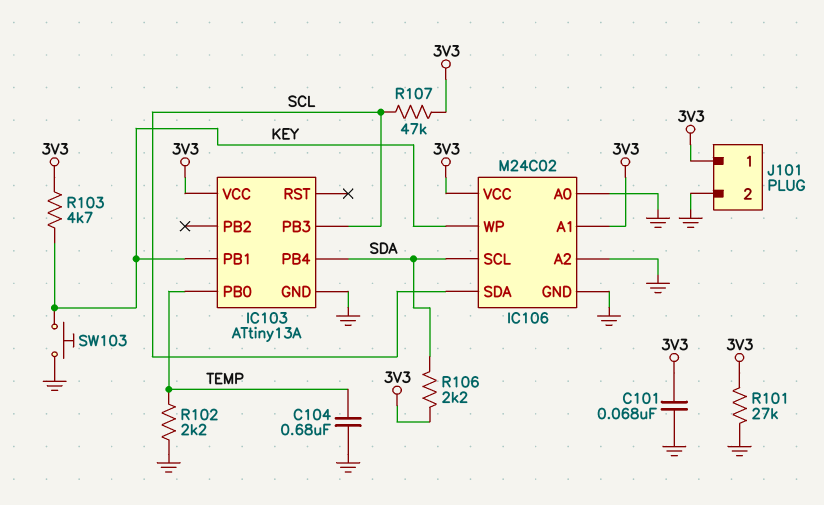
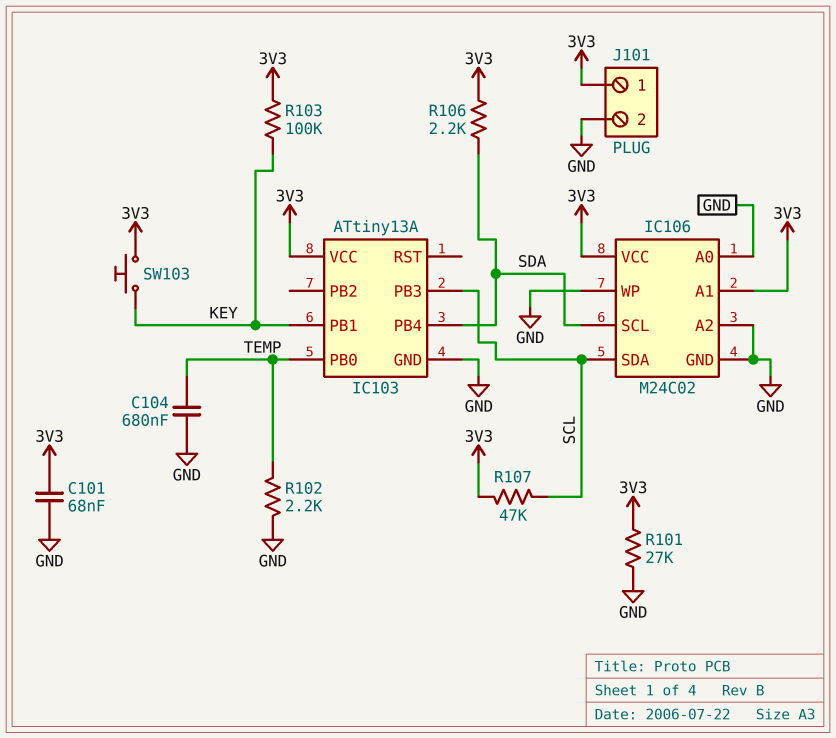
IC106 pin WP: KEY -> GND
R103: 4.7k (3V3, KEY) -> 100k (3V3, KEY)
SW103: button (GND, KEY) -> button (3V3, KEY)

